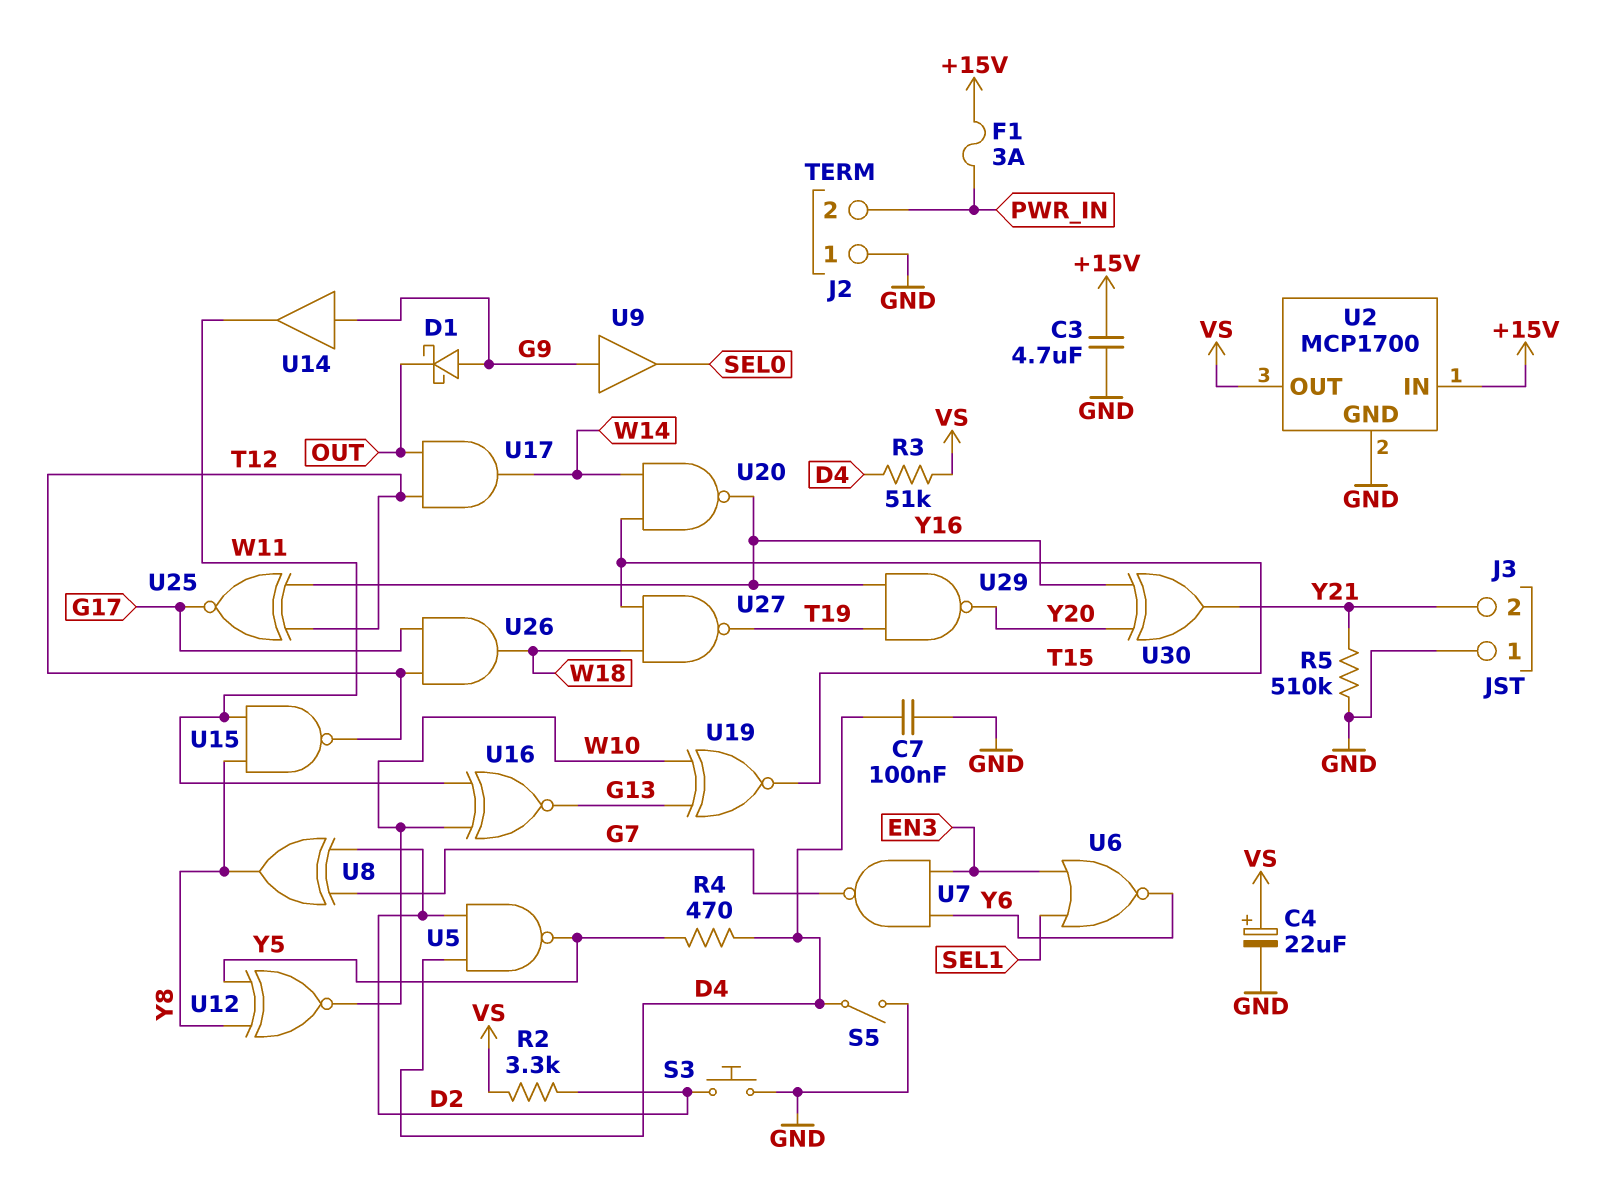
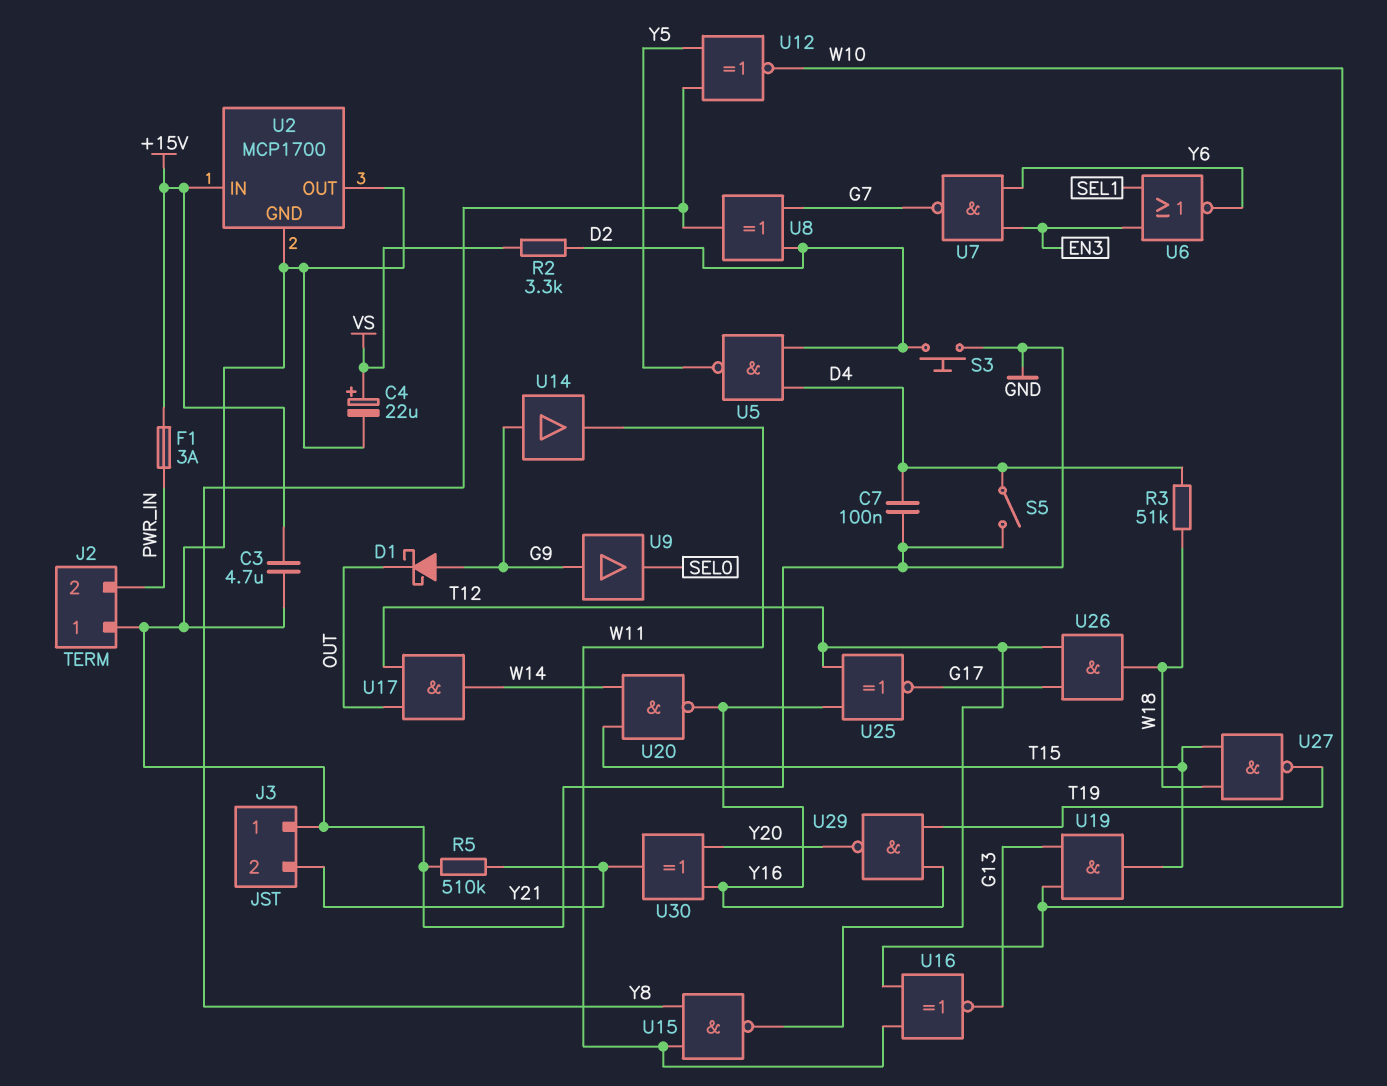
R3: 51k (D4, VS) -> 51k (D4, W18)
R4: 470 (D4, Y5) -> none
U2 pin OUT: VS -> GND
U19: XNOR (in G13, in W10, out T15) -> AND (in G13, in W10, out T15)

